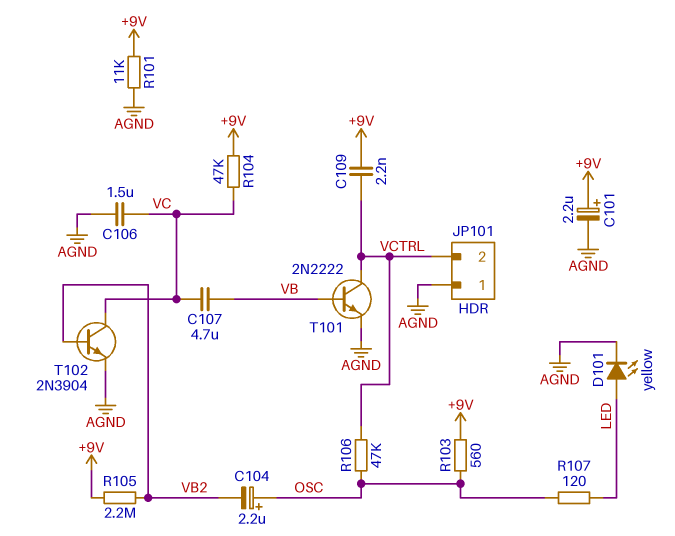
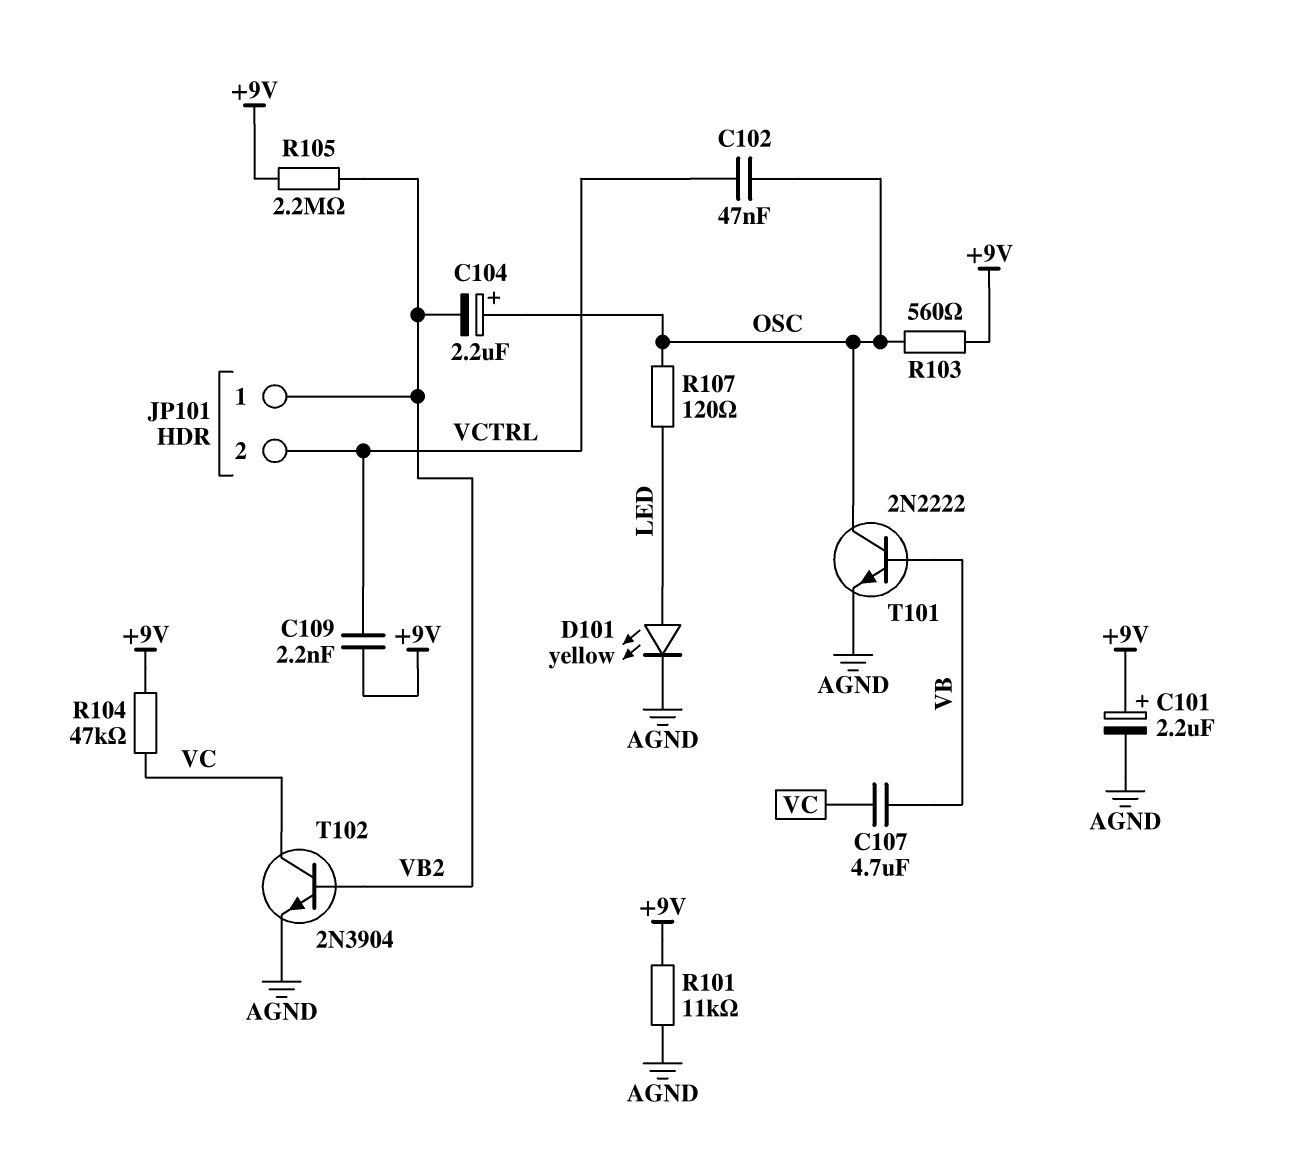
C102: none -> 47nF (OSC, VCTRL)
C106: 1.5uF (AGND, VC) -> none
JP101 pin 1: AGND -> VB2
R106: 47k (OSC, VCTRL) -> none
T101: NPN 2N2222 (B VB, C VCTRL, E AGND) -> NPN 2N2222 (B VB, C OSC, E AGND)

